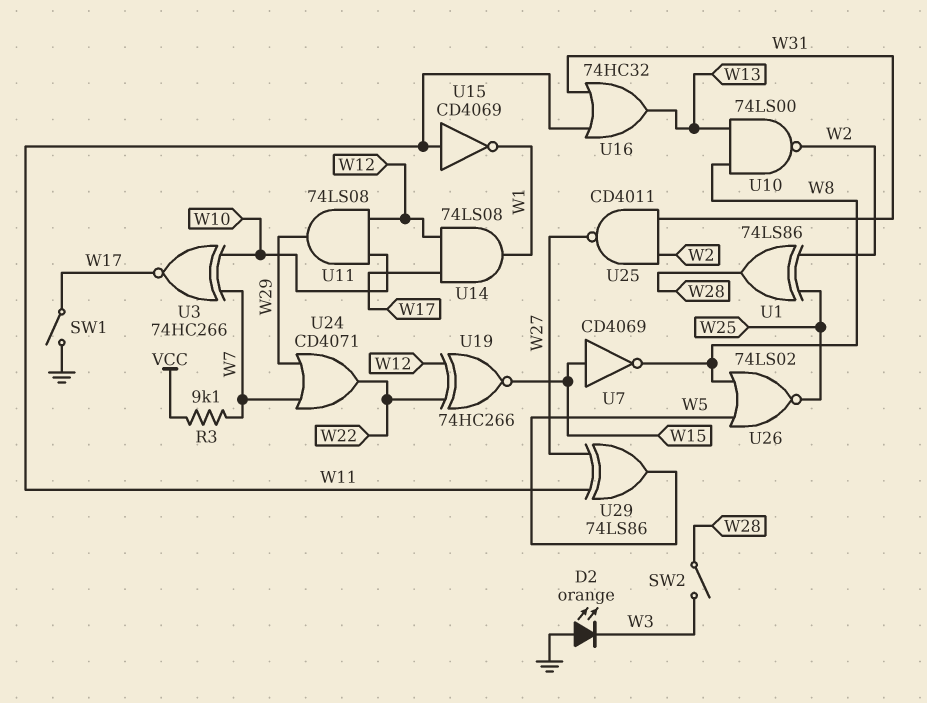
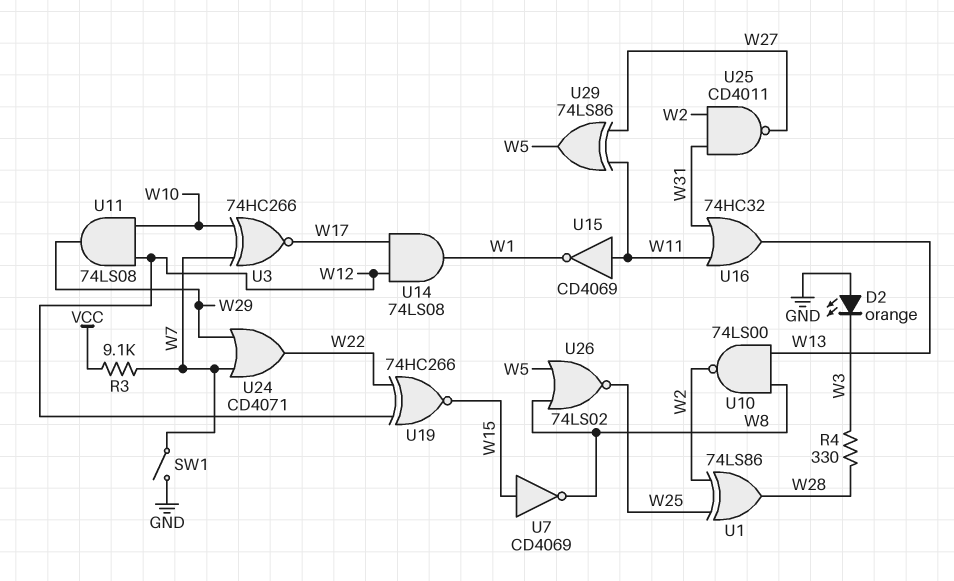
R4: none -> 330 (W3, W28)
SW1: switch (GND, W17) -> switch (GND, W7)
SW2: switch (W3, W28) -> none

